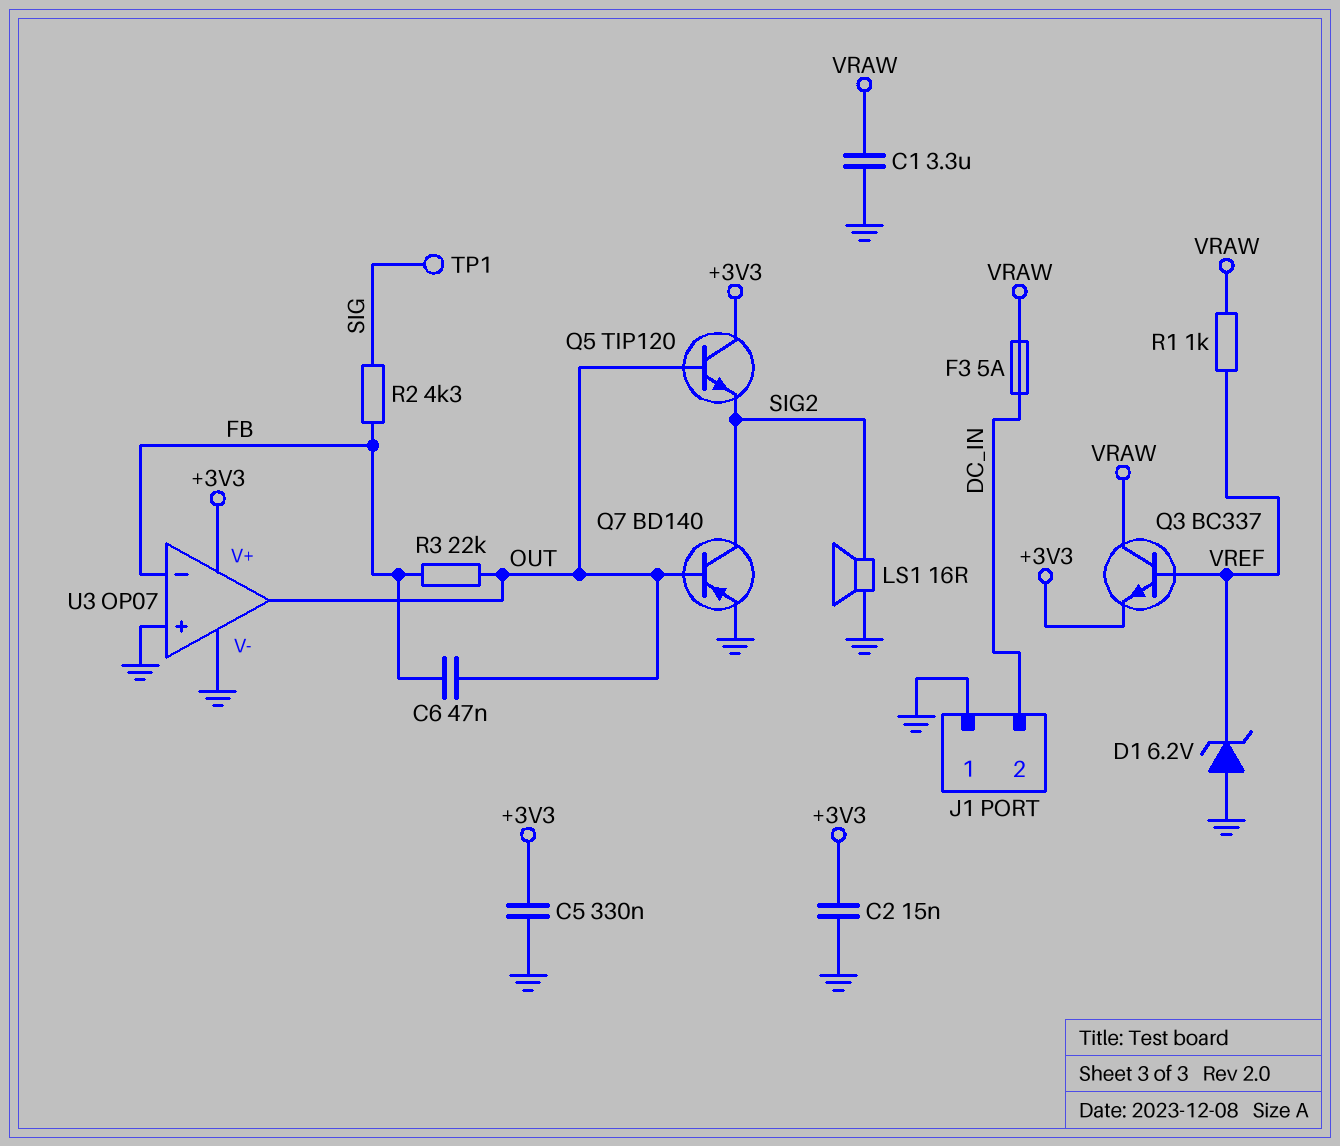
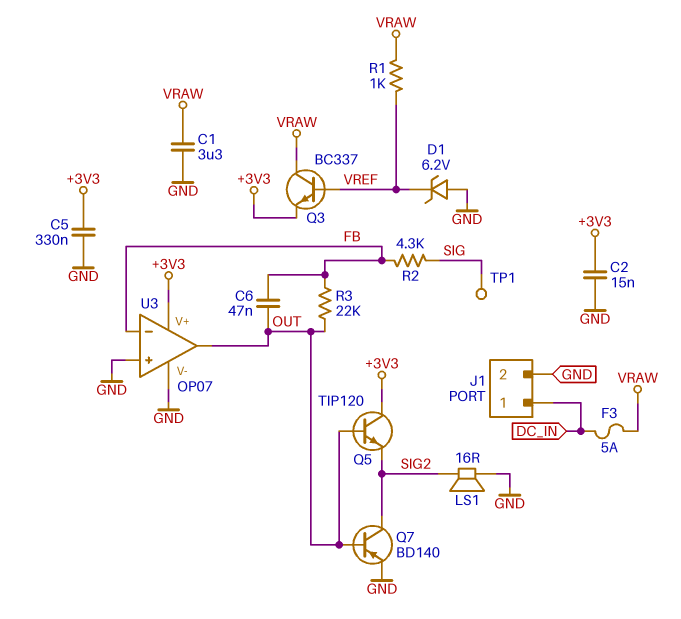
J1 pin 1: GND -> DC_IN
J1 pin 2: DC_IN -> GND

